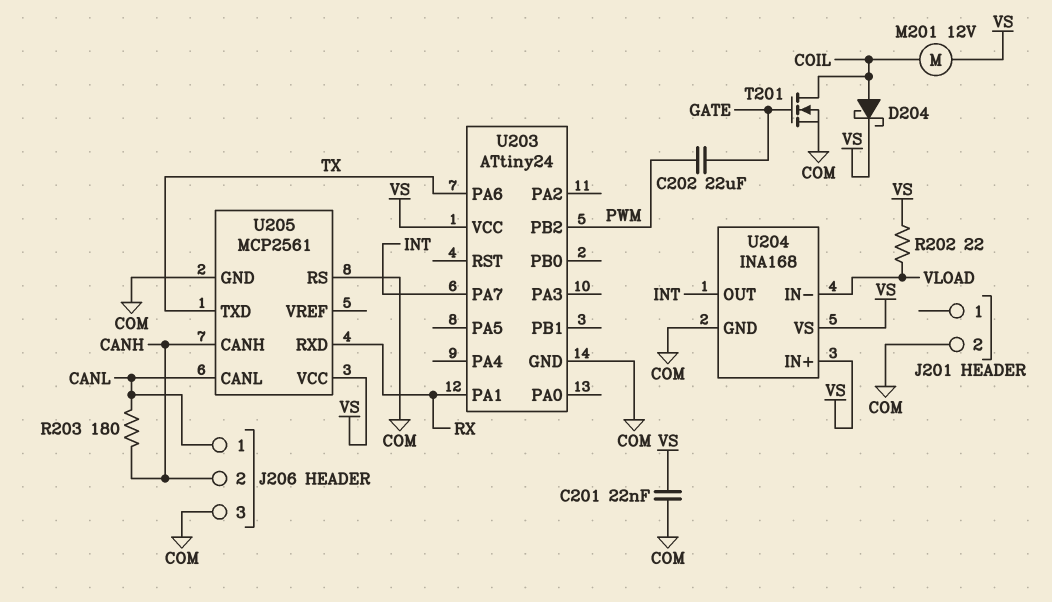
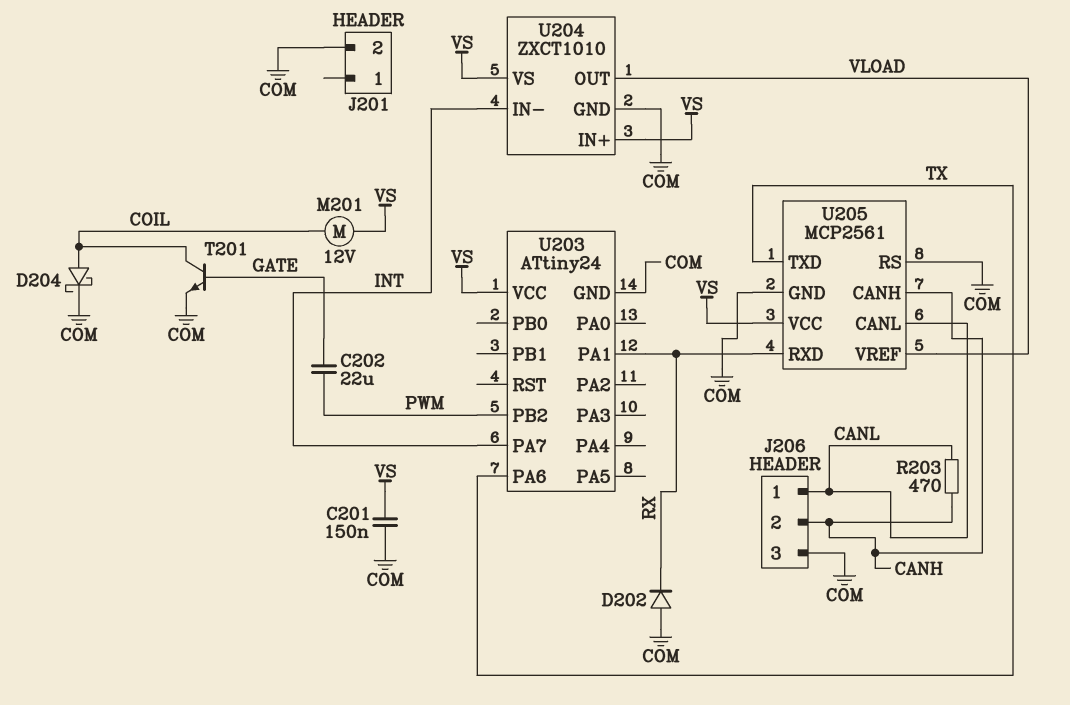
C201: 22nF (COM, VS) -> 150nF (COM, VS)
D202: none -> diode (A COM, K RX)
D204: schottky (A COIL, K VS) -> schottky (A COIL, K COM)
R202: 22 (VLOAD, VS) -> none
R203: 180 (CANH, CANL) -> 470 (CANH, CANL)
T201: NMOS (G GATE, D COIL, S COM) -> NPN (B GATE, C COIL, E COM)
U204: INA168 -> ZXCT1010
U204 pin IN-: VLOAD -> INT
U204 pin OUT: INT -> VLOAD
U205 pin VREF: none -> VLOAD

